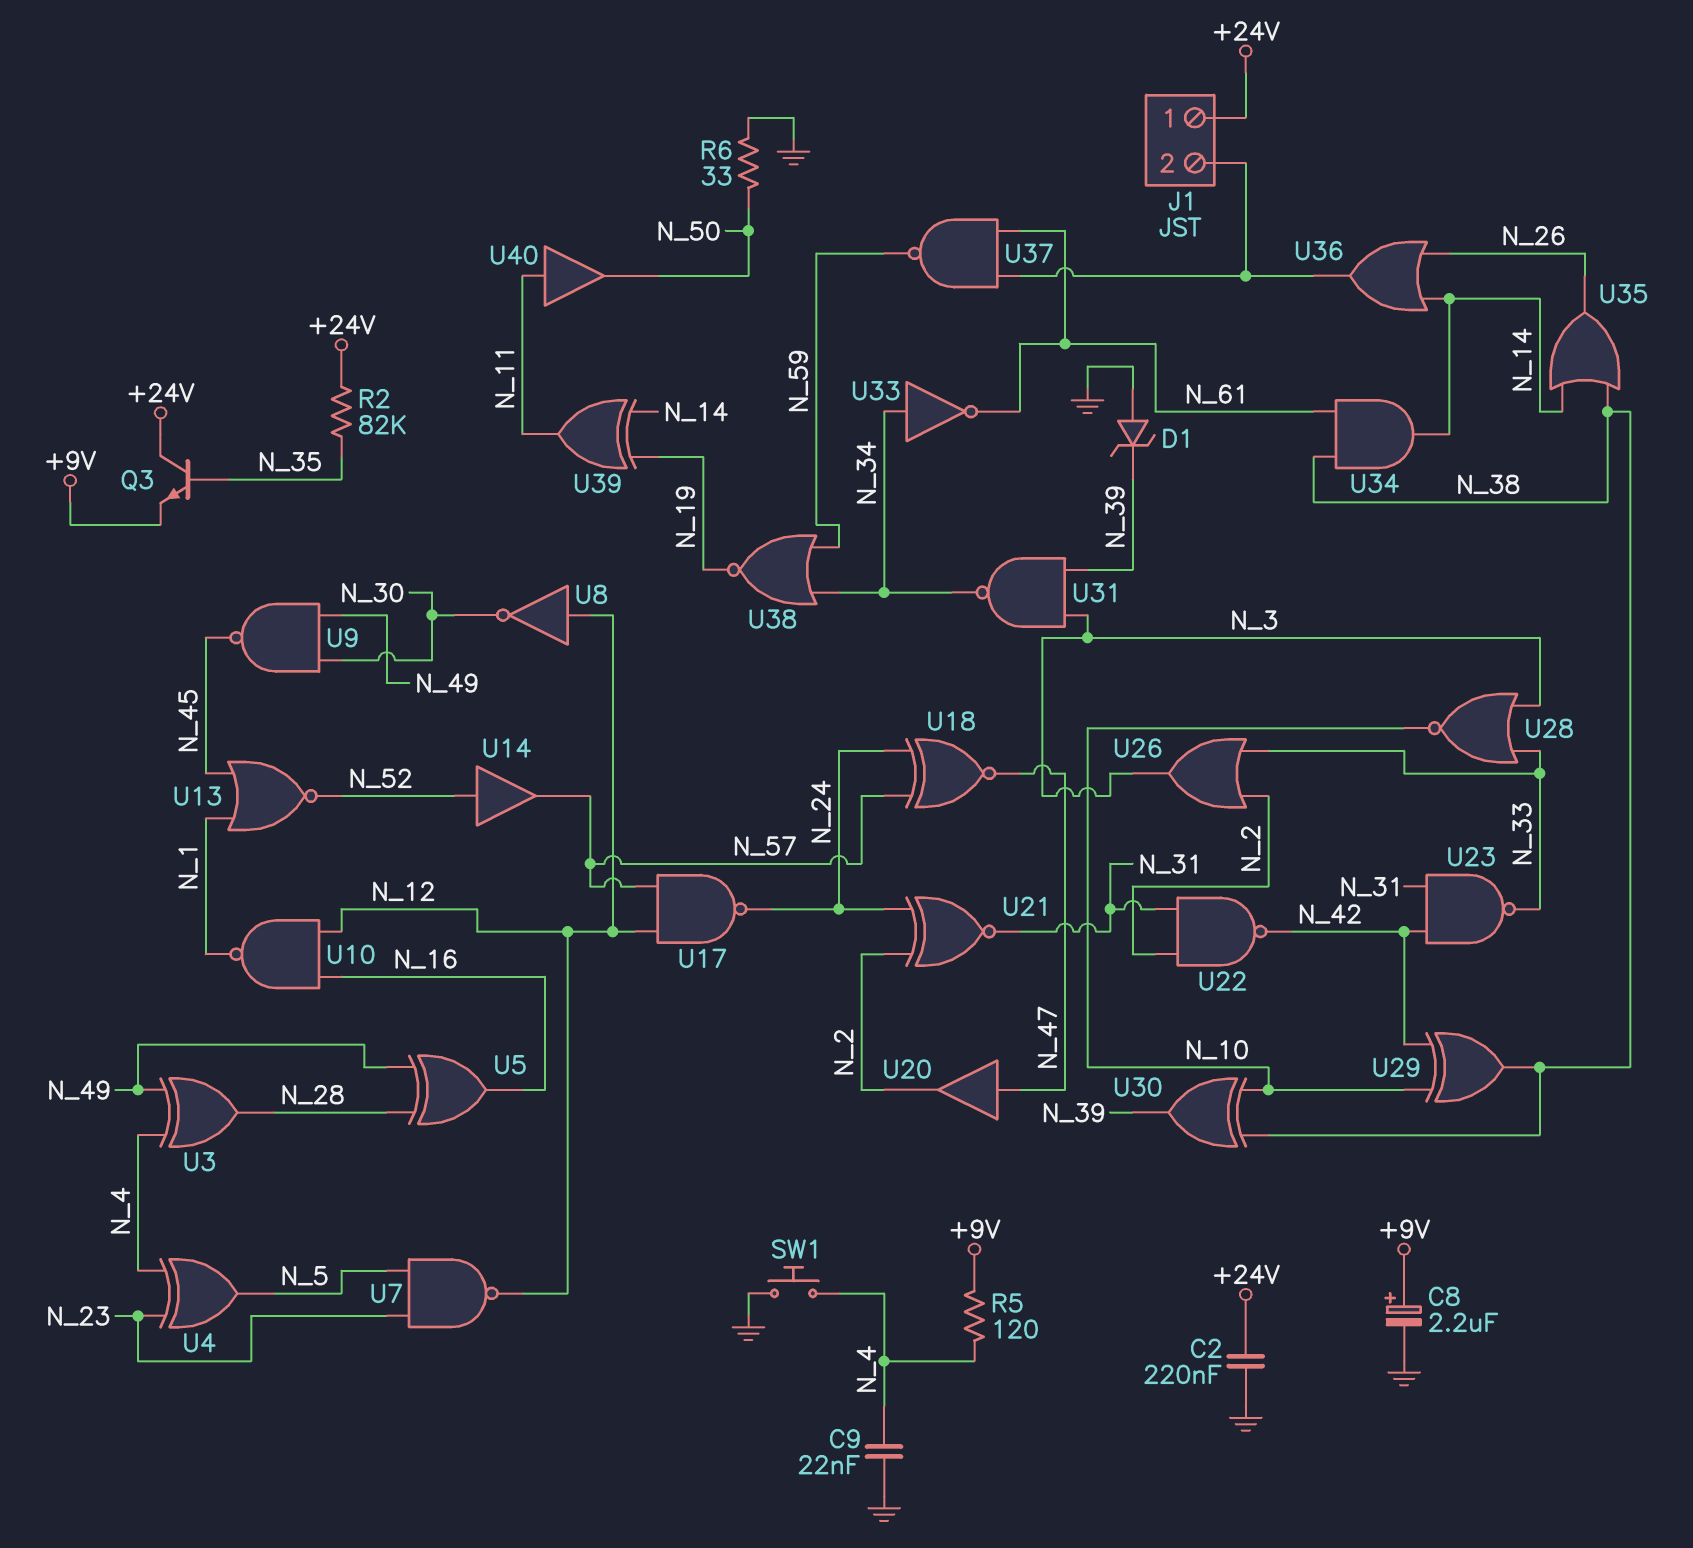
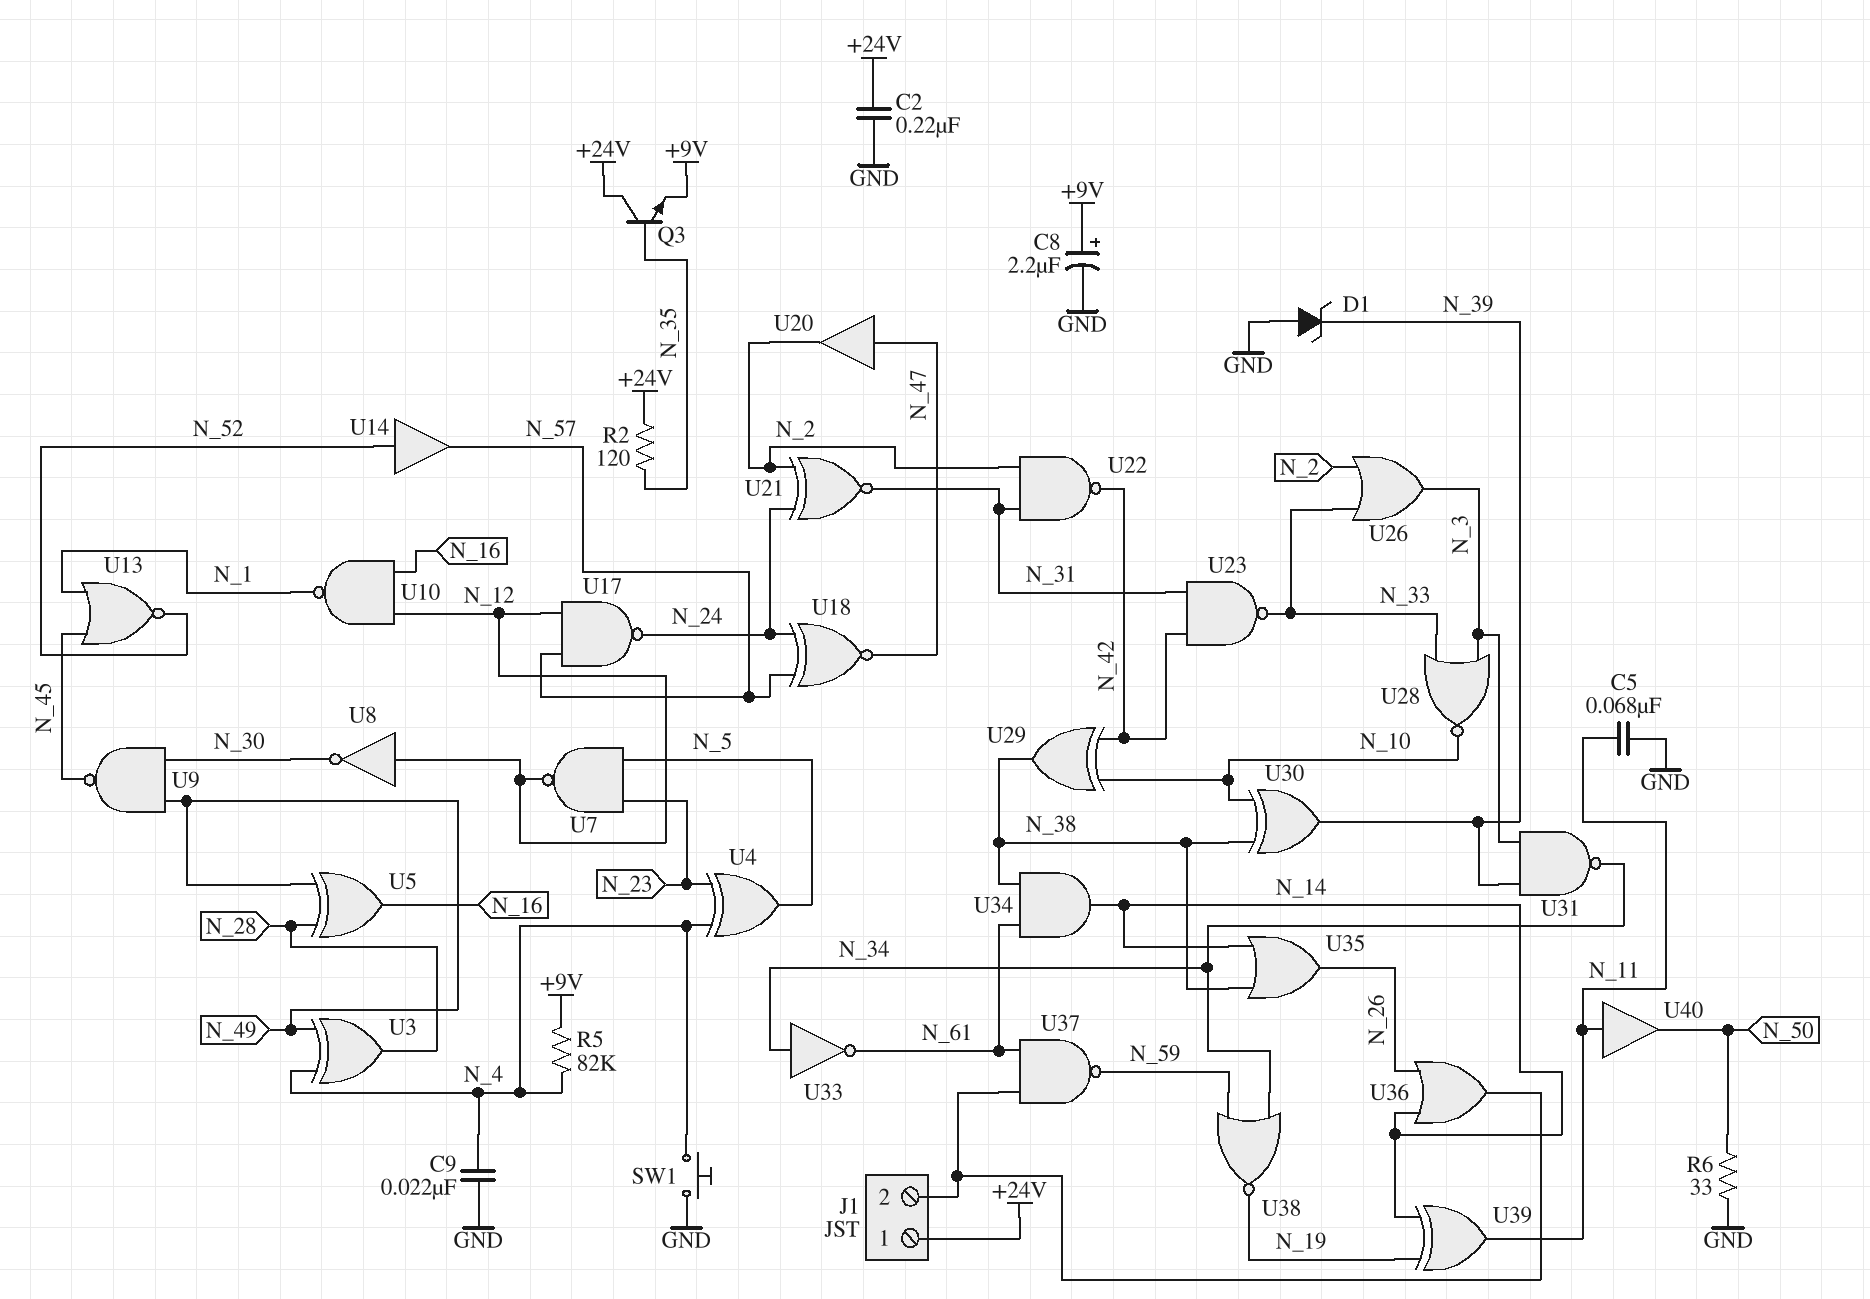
C5: none -> 68nF (GND, N_11)
R2: 82k (+24V, N_35) -> 120 (+24V, N_35)
R5: 120 (+9V, N_4) -> 82k (+9V, N_4)

